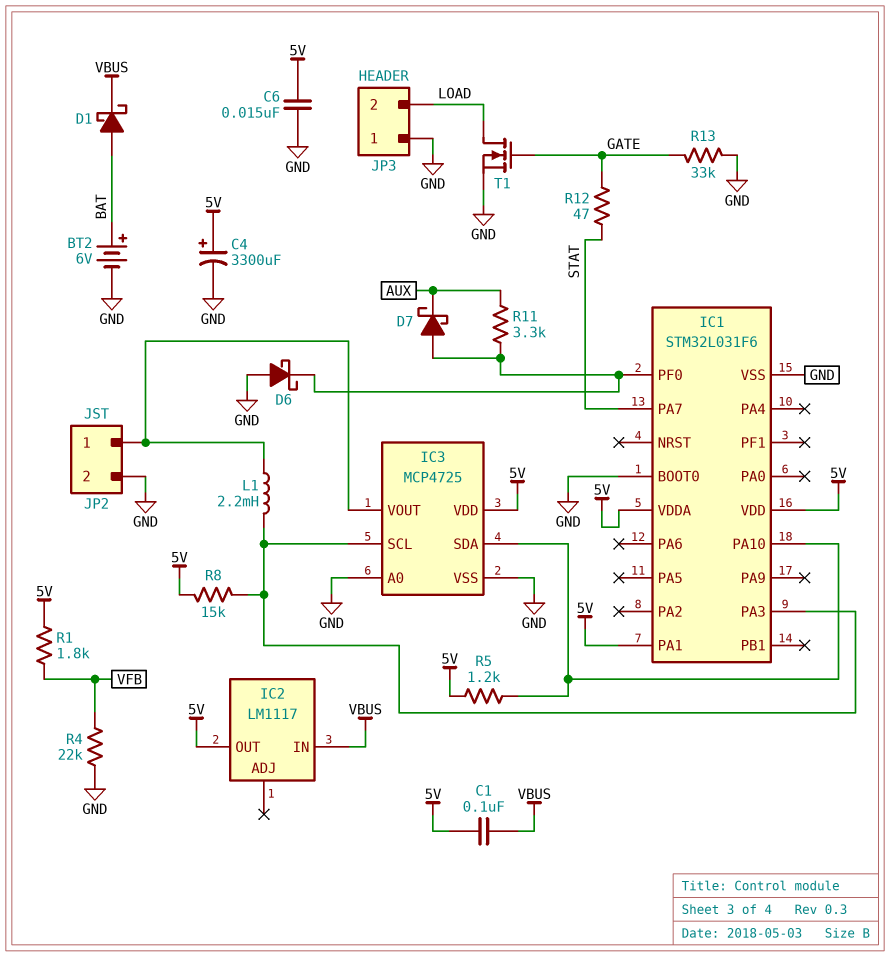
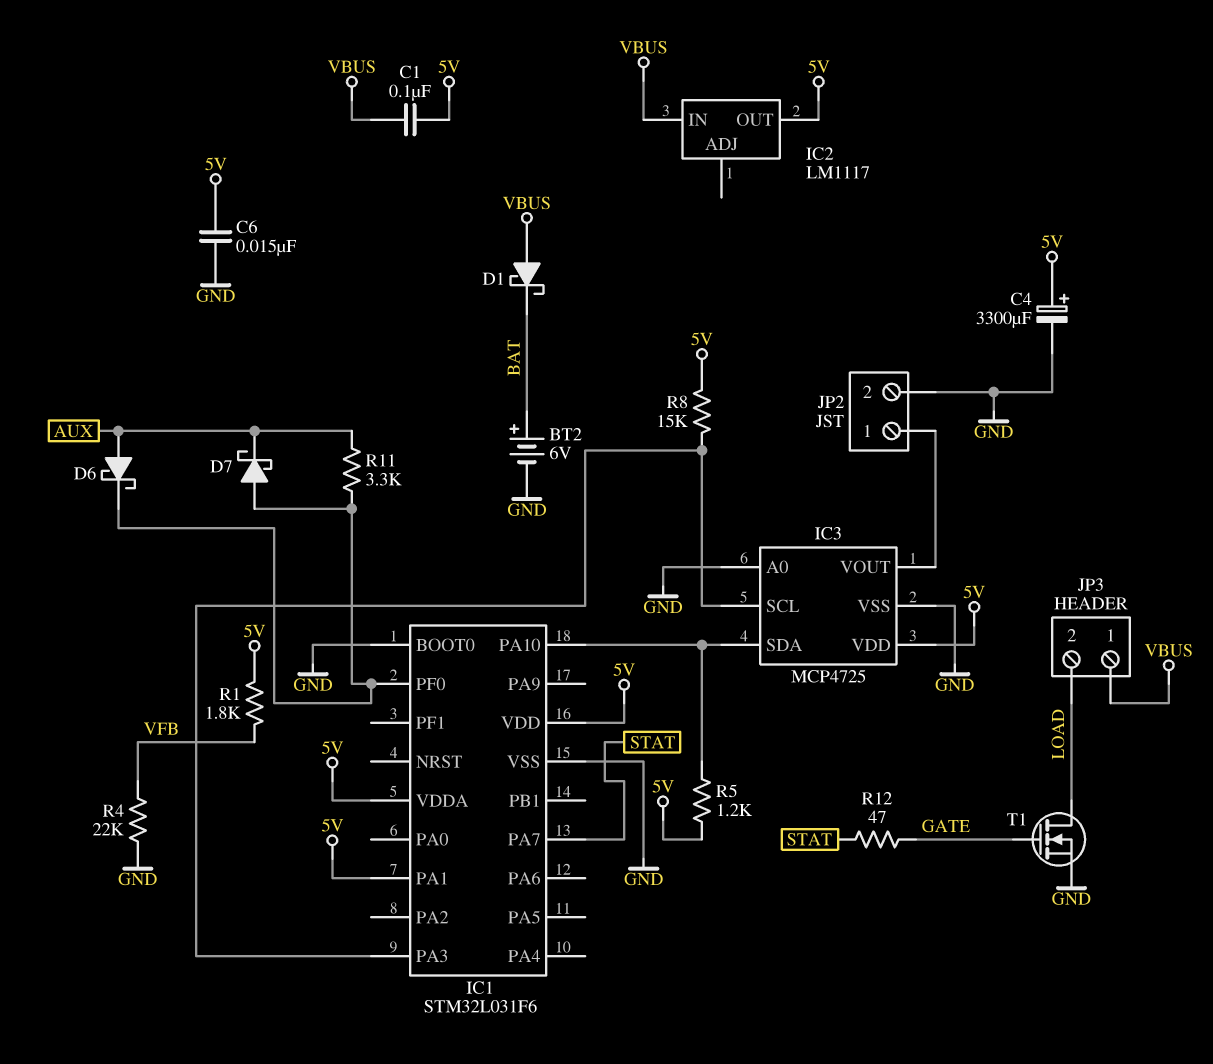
D1: schottky (A BAT, K VBUS) -> schottky (A VBUS, K BAT)
D6: schottky (A GND, K IC1/PF0) -> schottky (A AUX, K IC1/PF0)
JP3 pin 1: GND -> VBUS
L1: 2.2mH (IC1/PA3, IC3/VOUT) -> none
R13: 33k (GATE, GND) -> none

